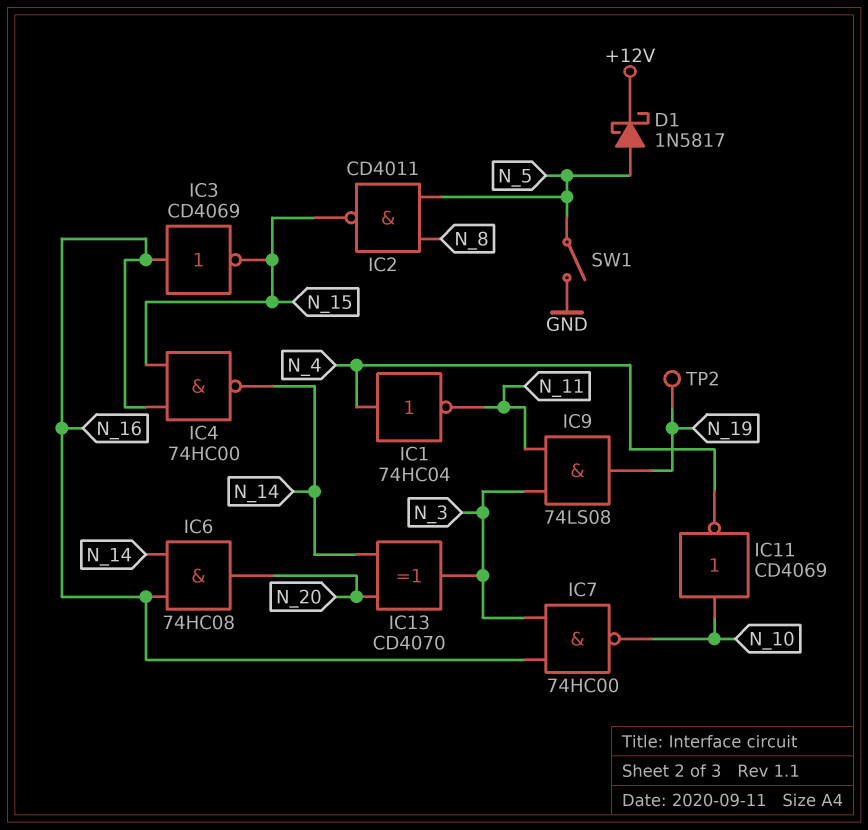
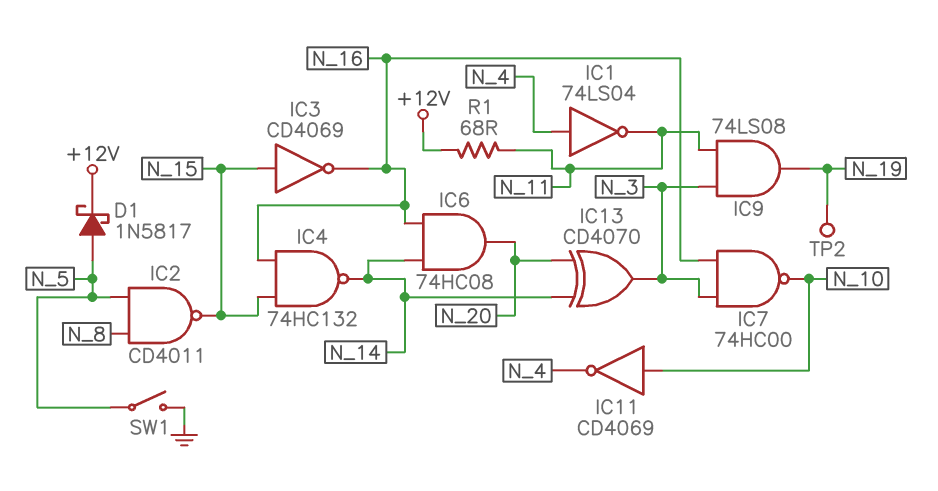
IC1: NOT 74HC04 (in N_4, out N_11) -> NOT 74LS04 (in N_4, out N_11)
IC3: NOT CD4069 (in N_16, out N_15) -> NOT CD4069 (in N_15, out N_16)
IC4: NAND 74HC00 (in N_15, in N_16, out N_14) -> NAND 74HC132 (in N_15, in N_16, out N_14)
R1: none -> 68 (+12V, N_11)

